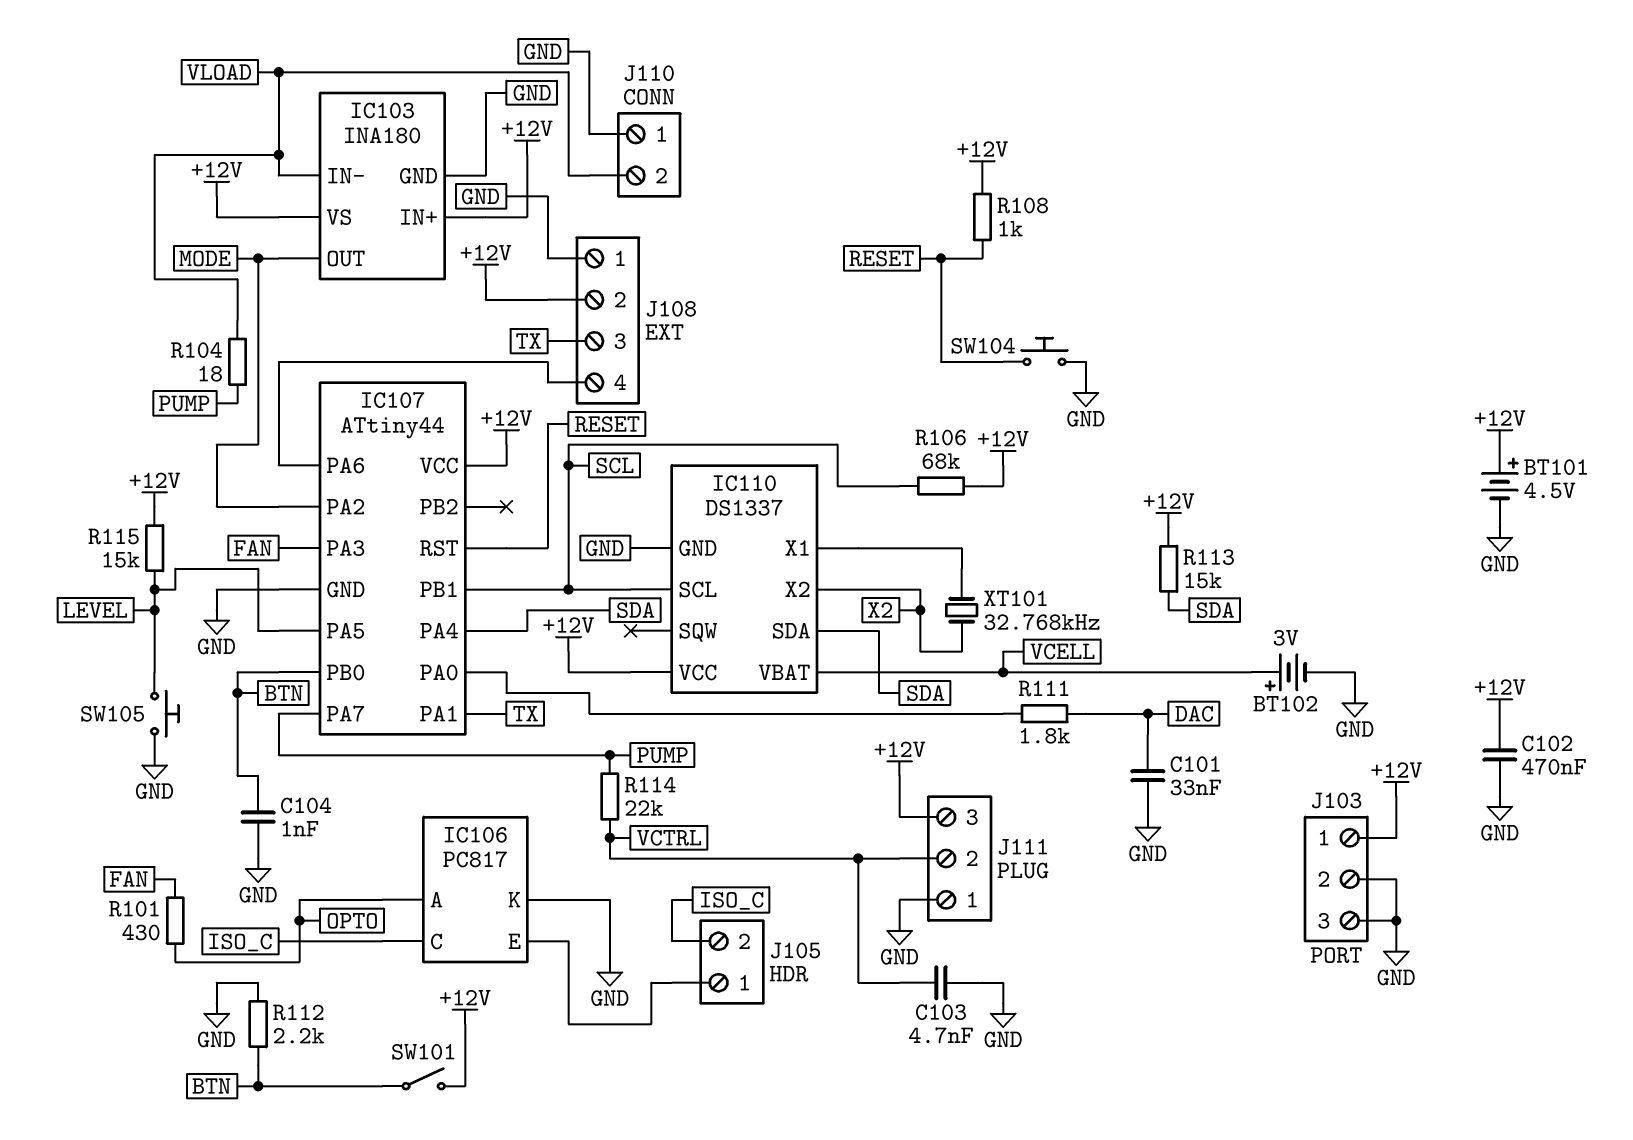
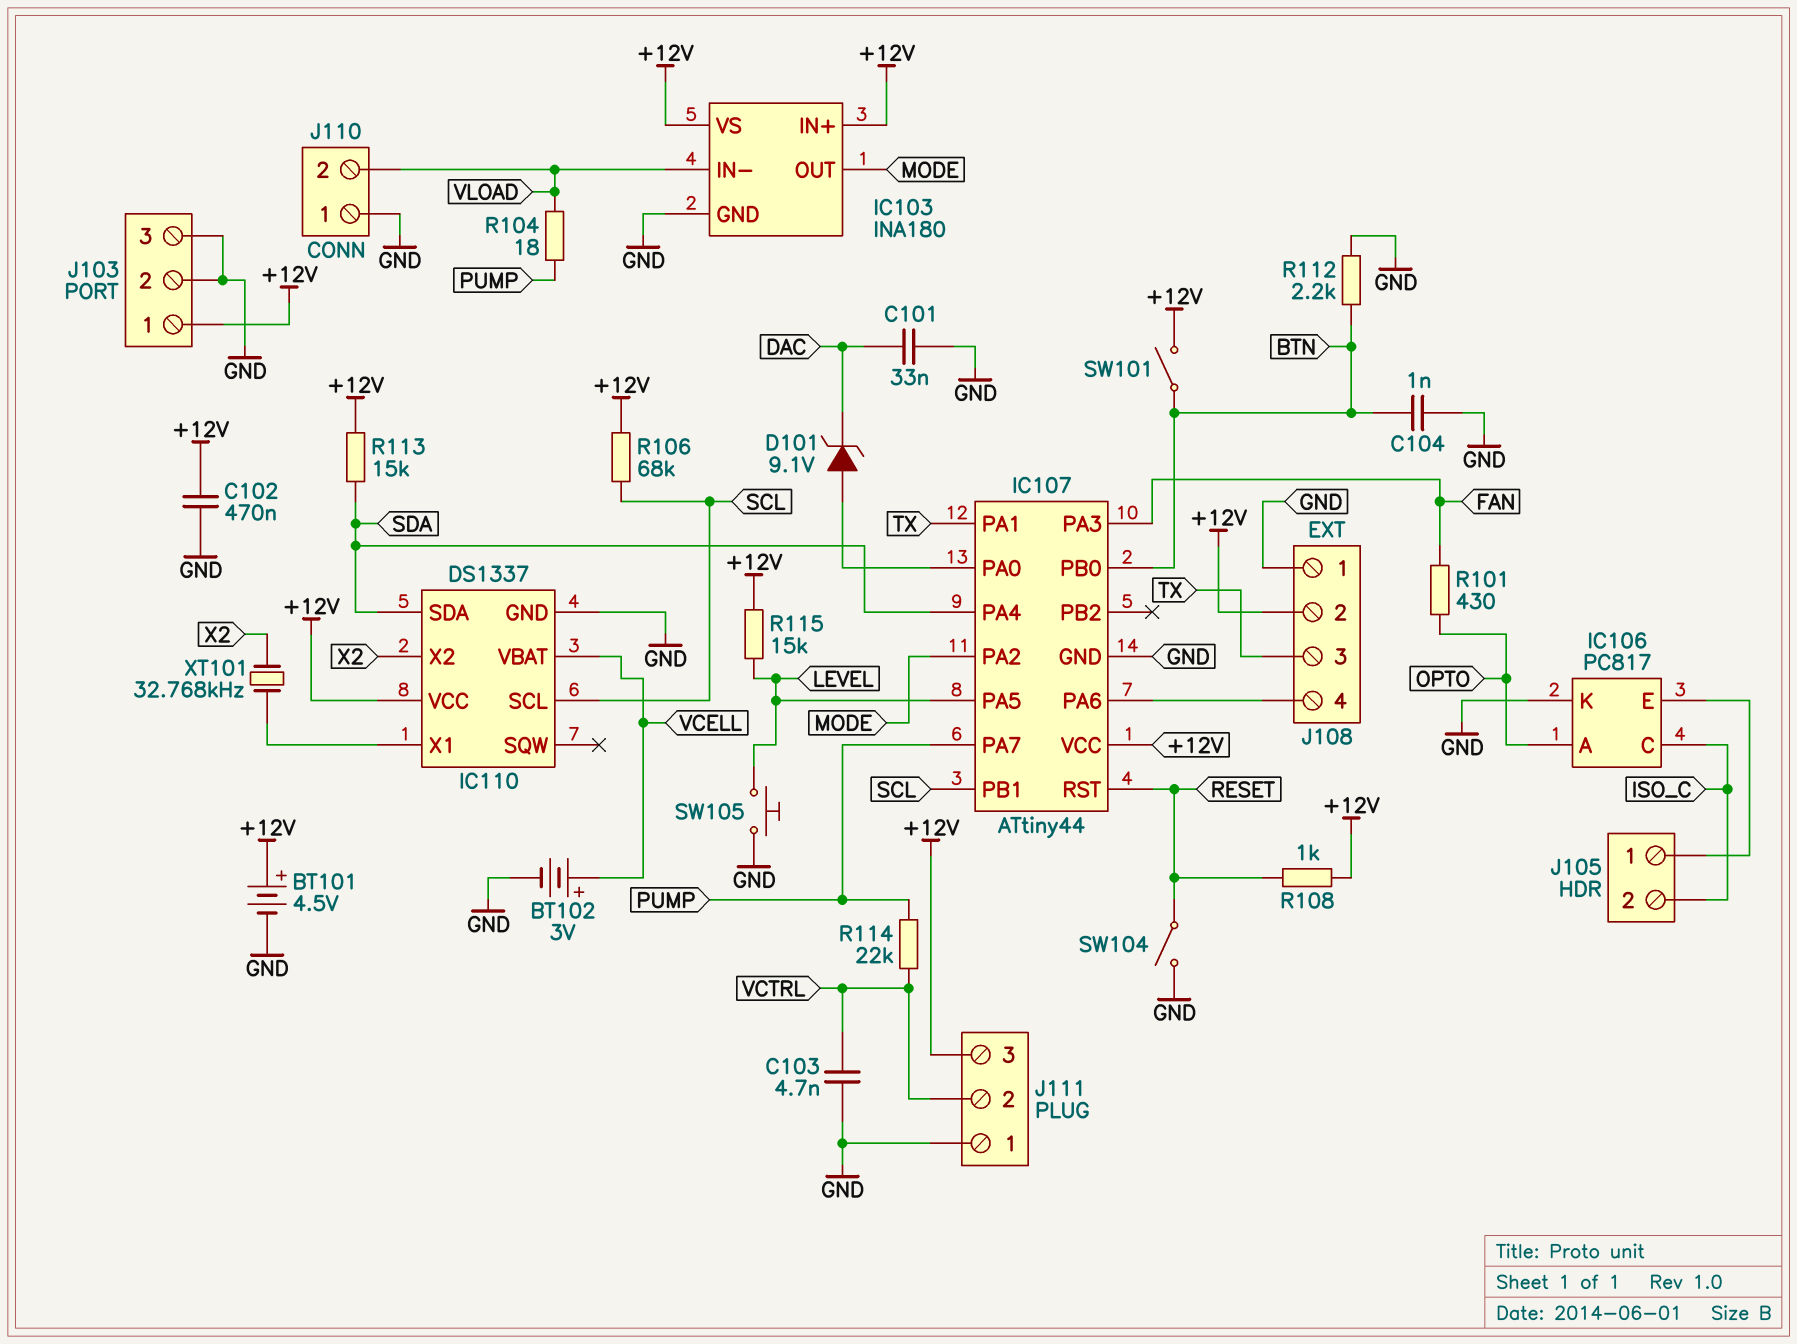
D101: none -> zener 9.1V (A IC107/PA0, K DAC)
R111: 1.8k (DAC, IC107/PA0) -> none
SW104: button (GND, RESET) -> switch (GND, RESET)

